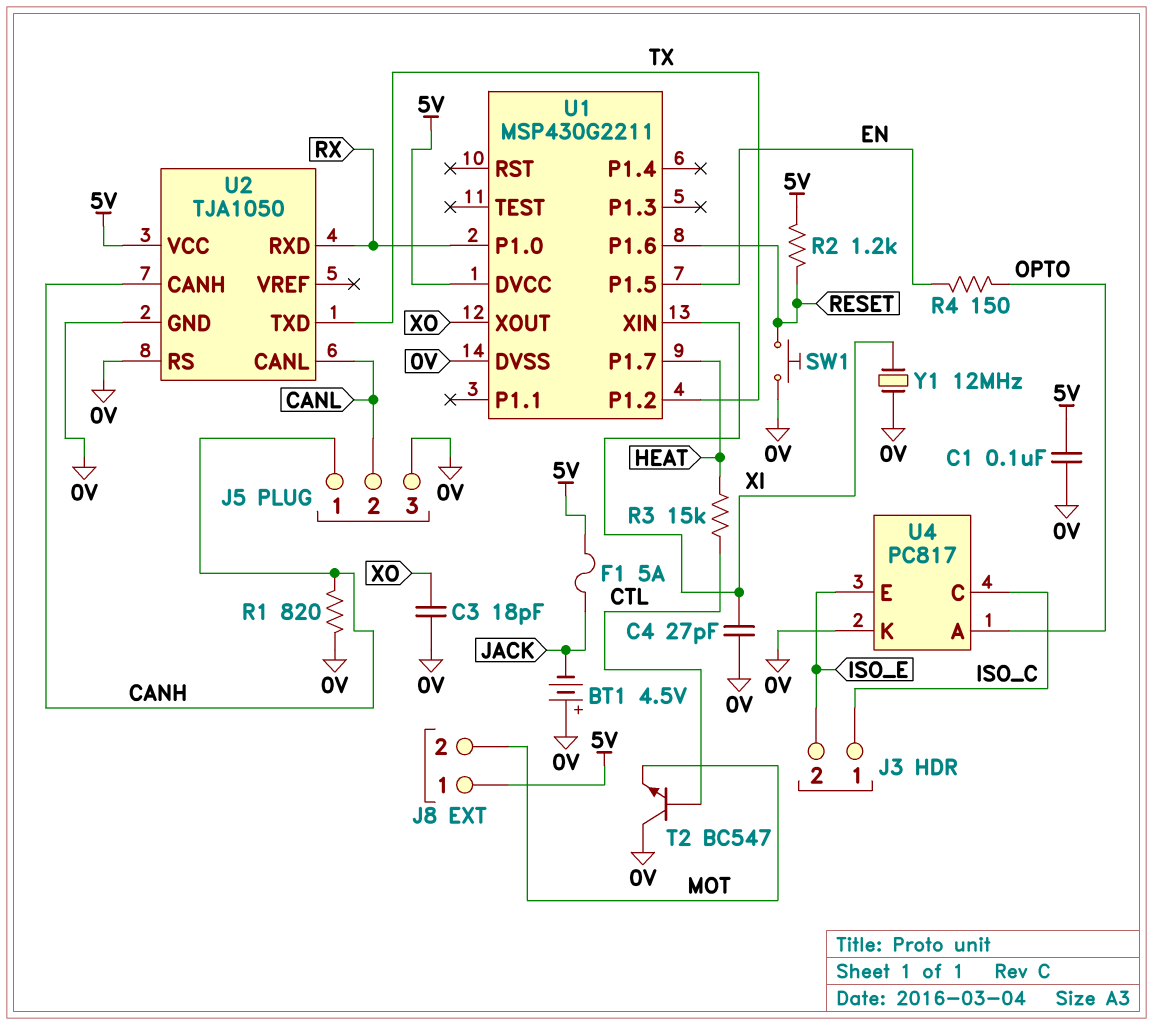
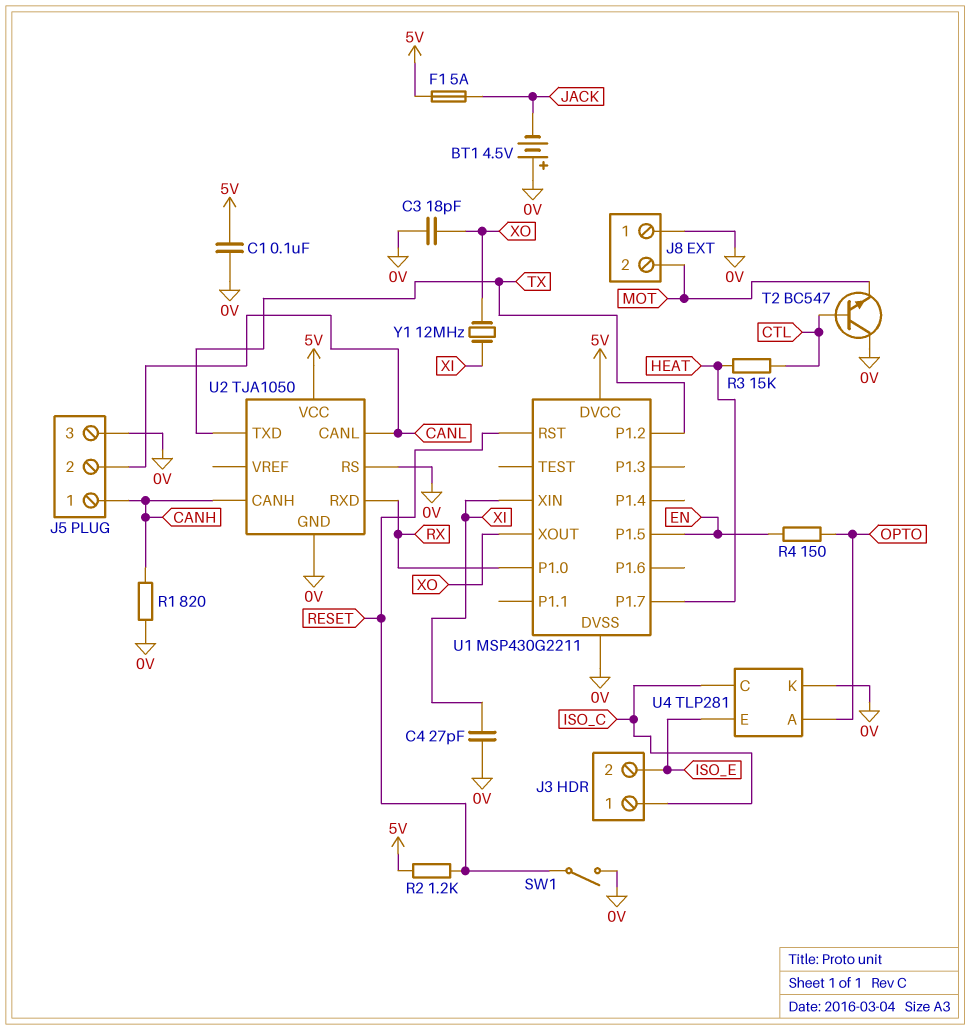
J8 pin 1: 5V -> 0V
SW1: button (0V, RESET) -> switch (0V, RESET)
U1 pin P1.6: RESET -> none
U1 pin RST: none -> RESET
U4: PC817 -> TLP281
Y1: 12MHz (0V, XI) -> 12MHz (XI, XO)

